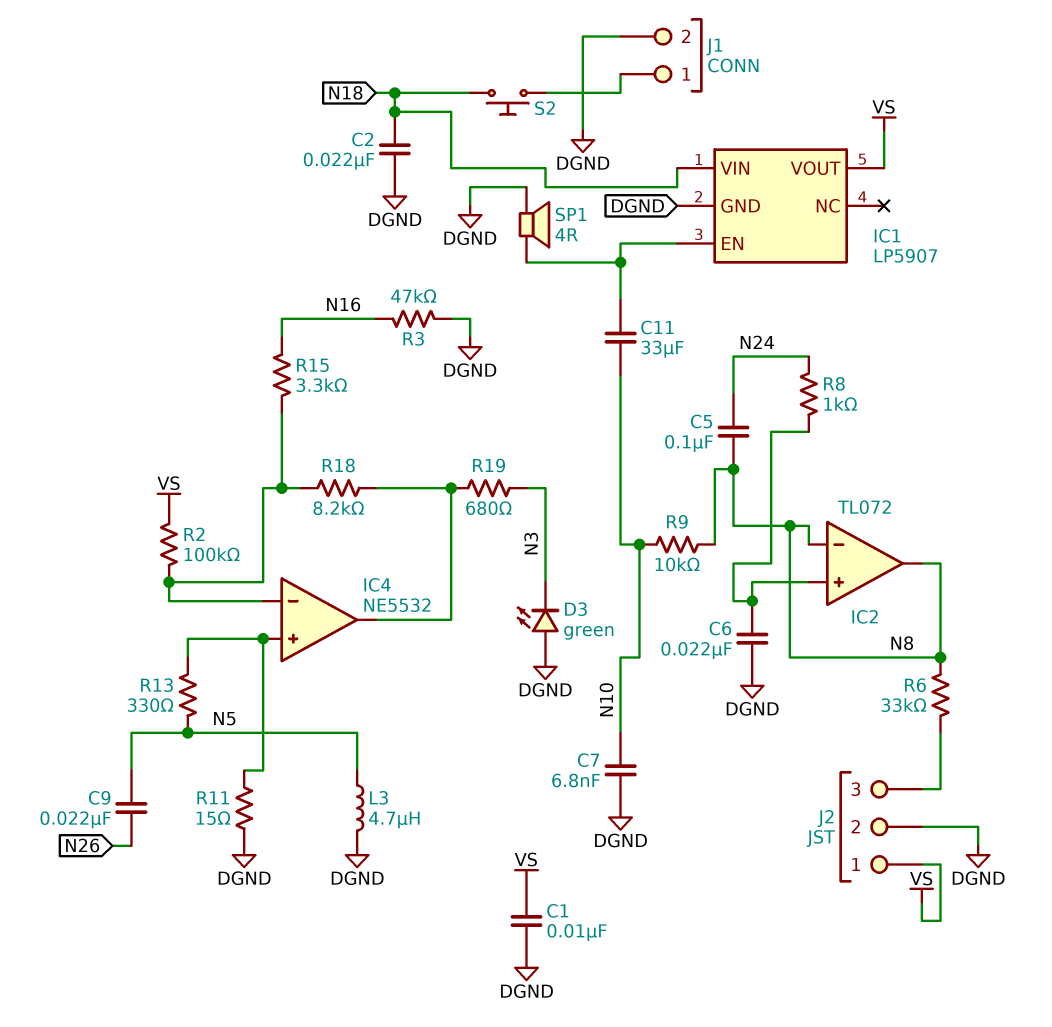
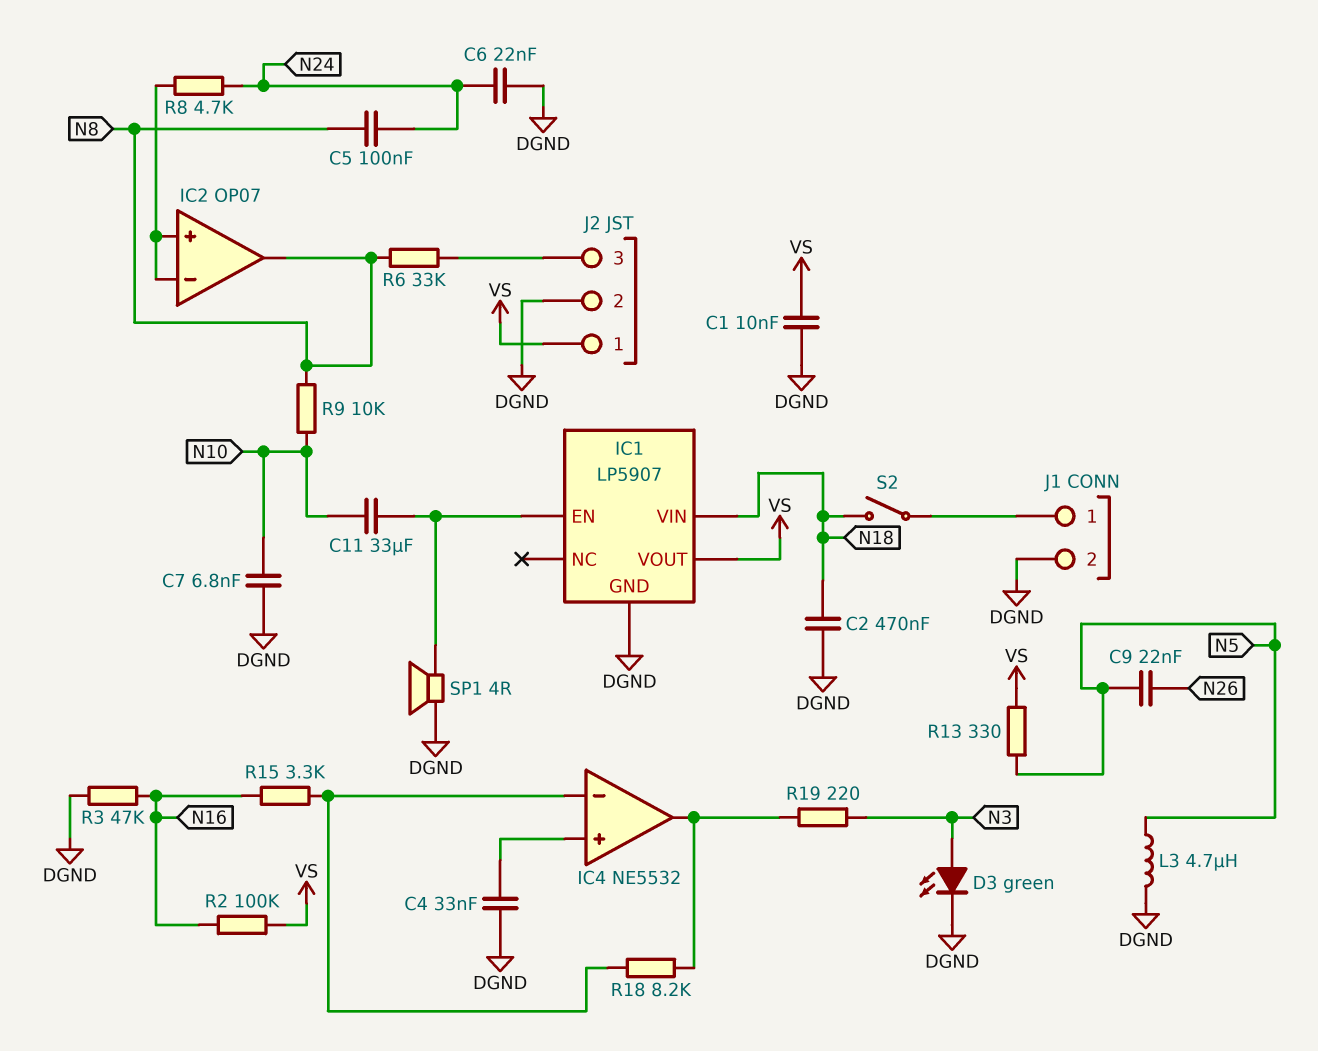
C2: 22nF (DGND, N18) -> 470nF (DGND, N18)
C4: none -> 33nF (DGND, IC4/in+)
C6: 22nF (DGND, IC2/in+) -> 22nF (DGND, N24)
D3: LED green (A DGND, K N3) -> LED green (A N3, K DGND)
IC2: TL072 -> OP07
IC2 pin in-: N8 -> IC2/in+
R2: 100k (IC4/in-, VS) -> 100k (N16, VS)
R8: 1k (IC2/in+, N24) -> 4.7k (IC2/in+, N24)
R11: 15 (DGND, IC4/in+) -> none
R13: 330 (IC4/in+, N5) -> 330 (N5, VS)
R19: 680 (IC4/out, N3) -> 220 (IC4/out, N3)
S2: button (J1/1, N18) -> switch (J1/1, N18)

